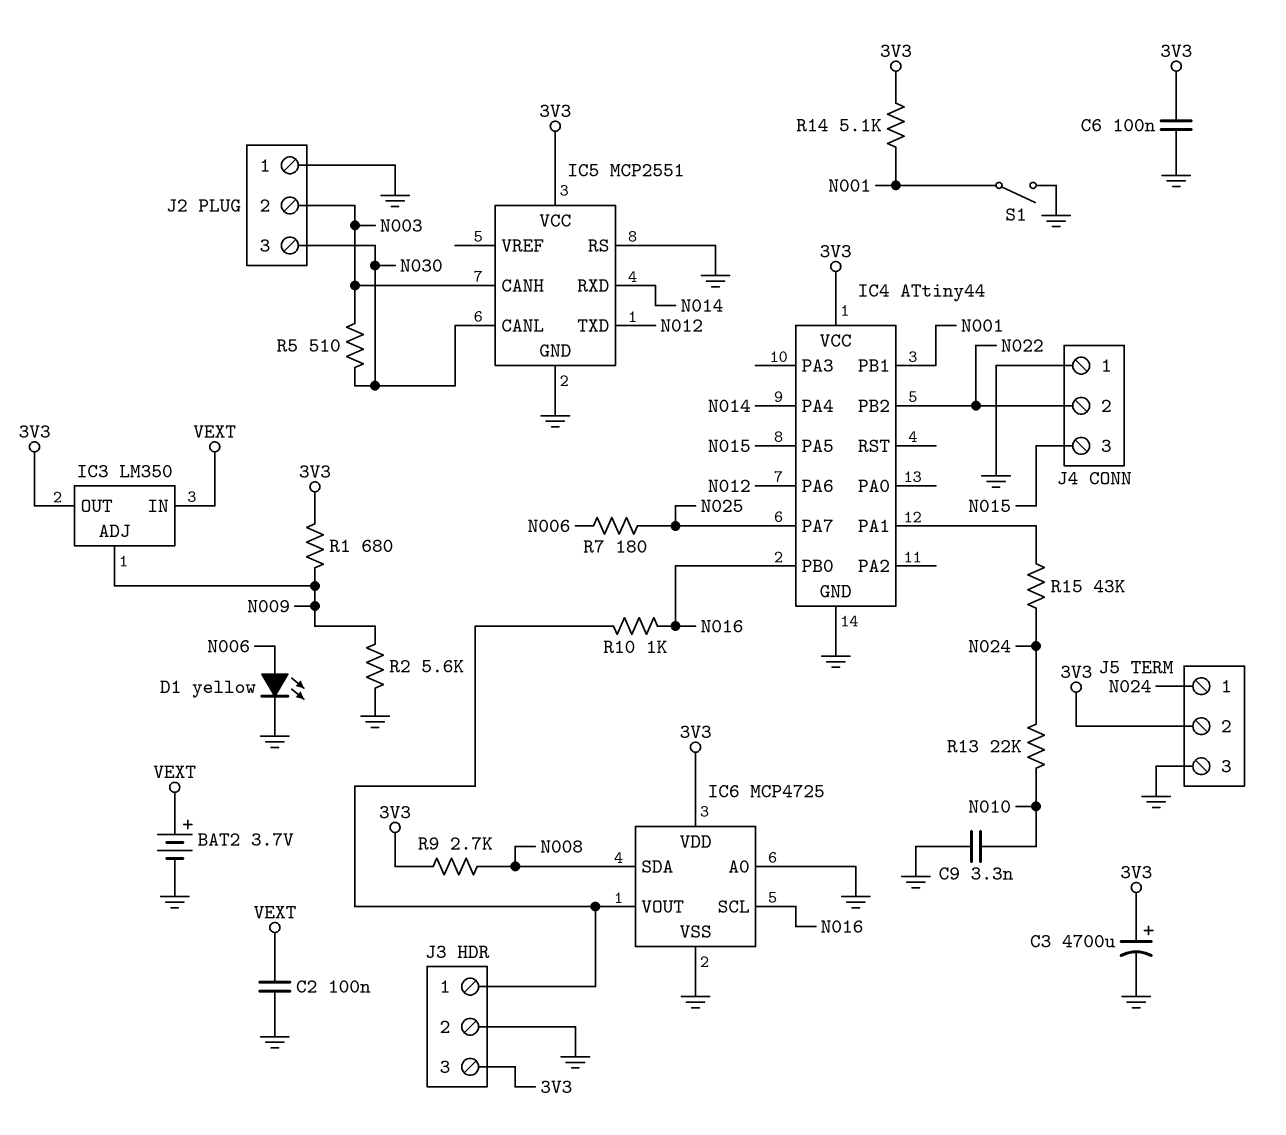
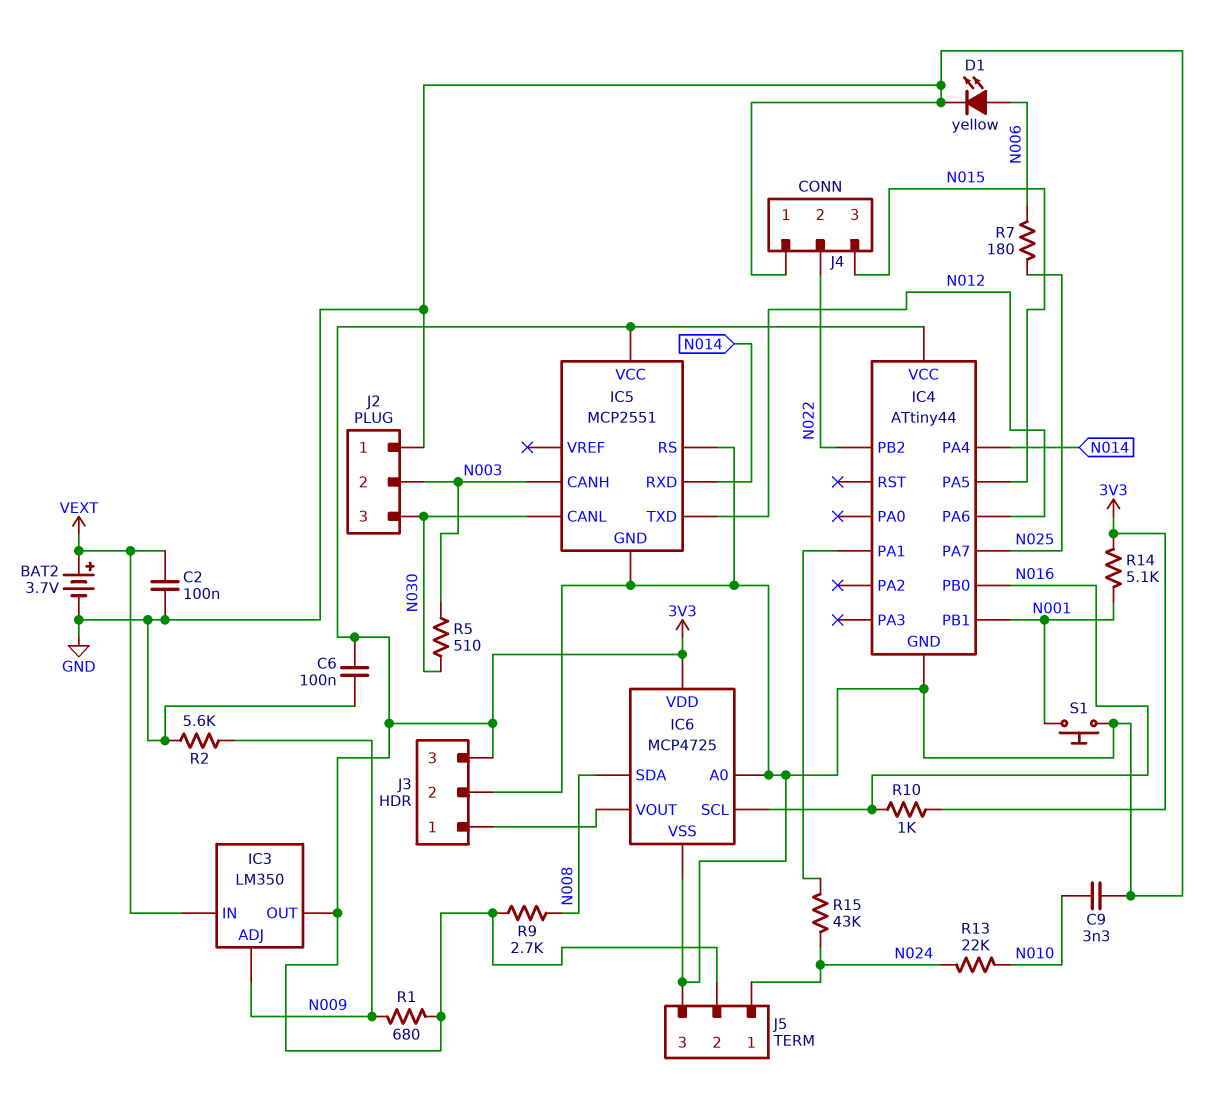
C3: 4700uF (plus 3V3, minus GND) -> none
R10: 1k (IC6/VOUT, N016) -> 1k (3V3, N016)
S1: switch (GND, N001) -> button (GND, N001)

